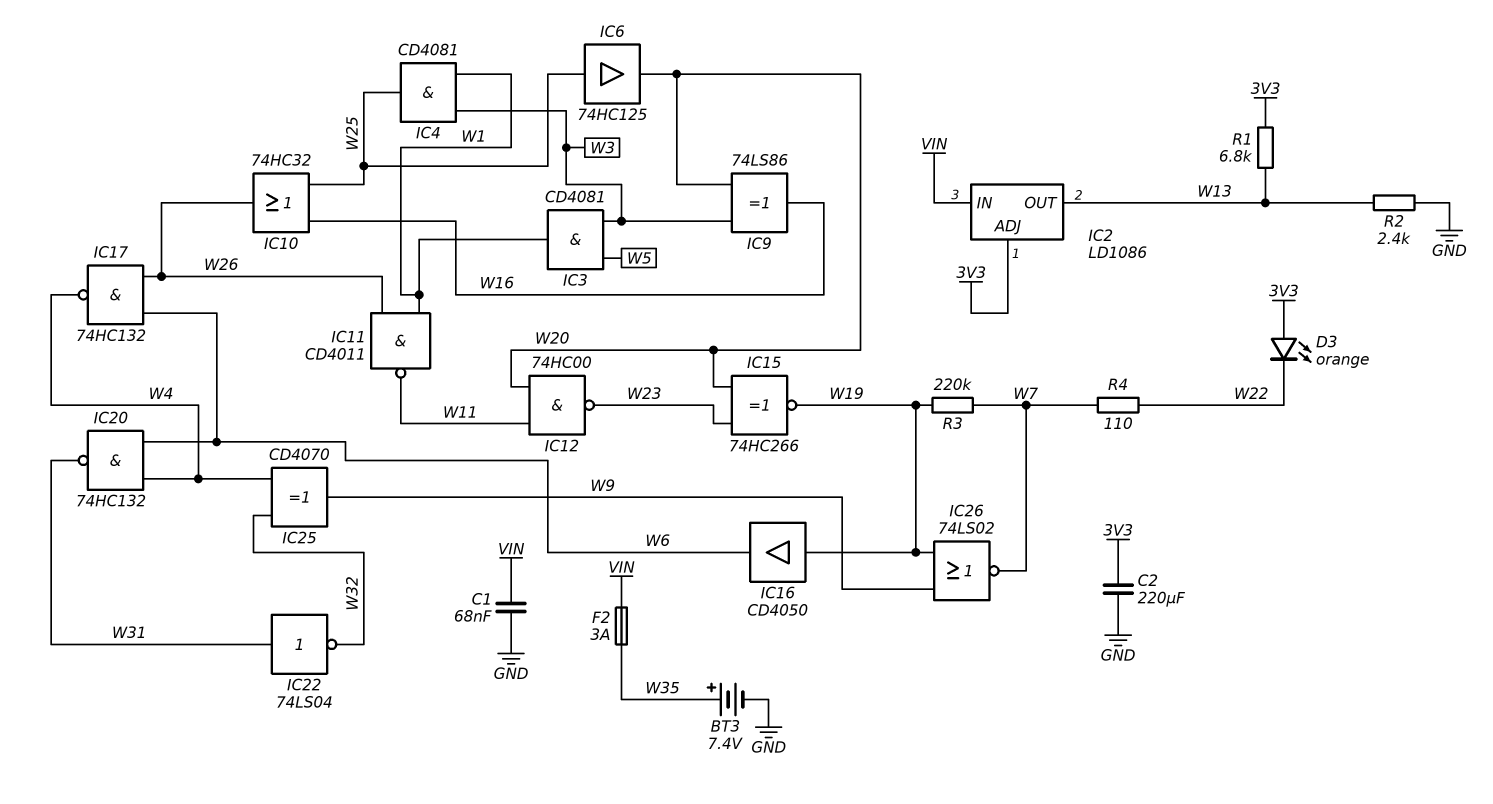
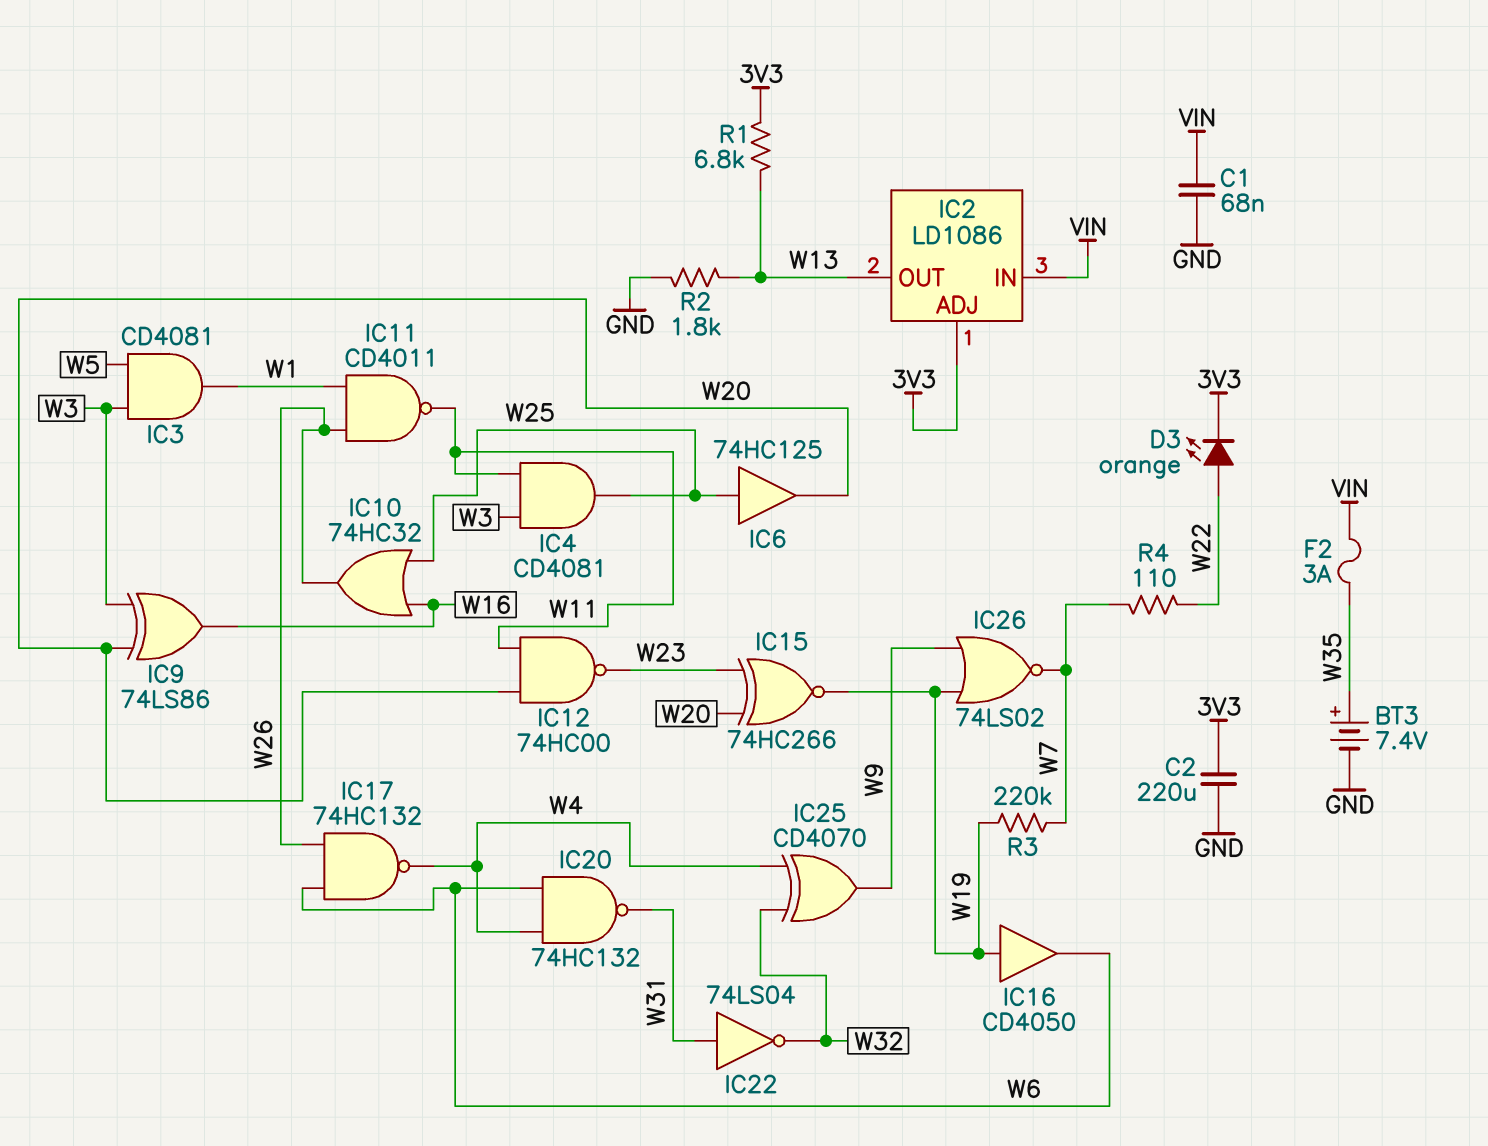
D3: LED orange (A 3V3, K W22) -> LED orange (A W22, K 3V3)
IC4: AND CD4081 (in W1, in W3, out W25) -> AND CD4081 (in W3, in W11, out W25)
R2: 2.4k (GND, W13) -> 1.8k (GND, W13)

